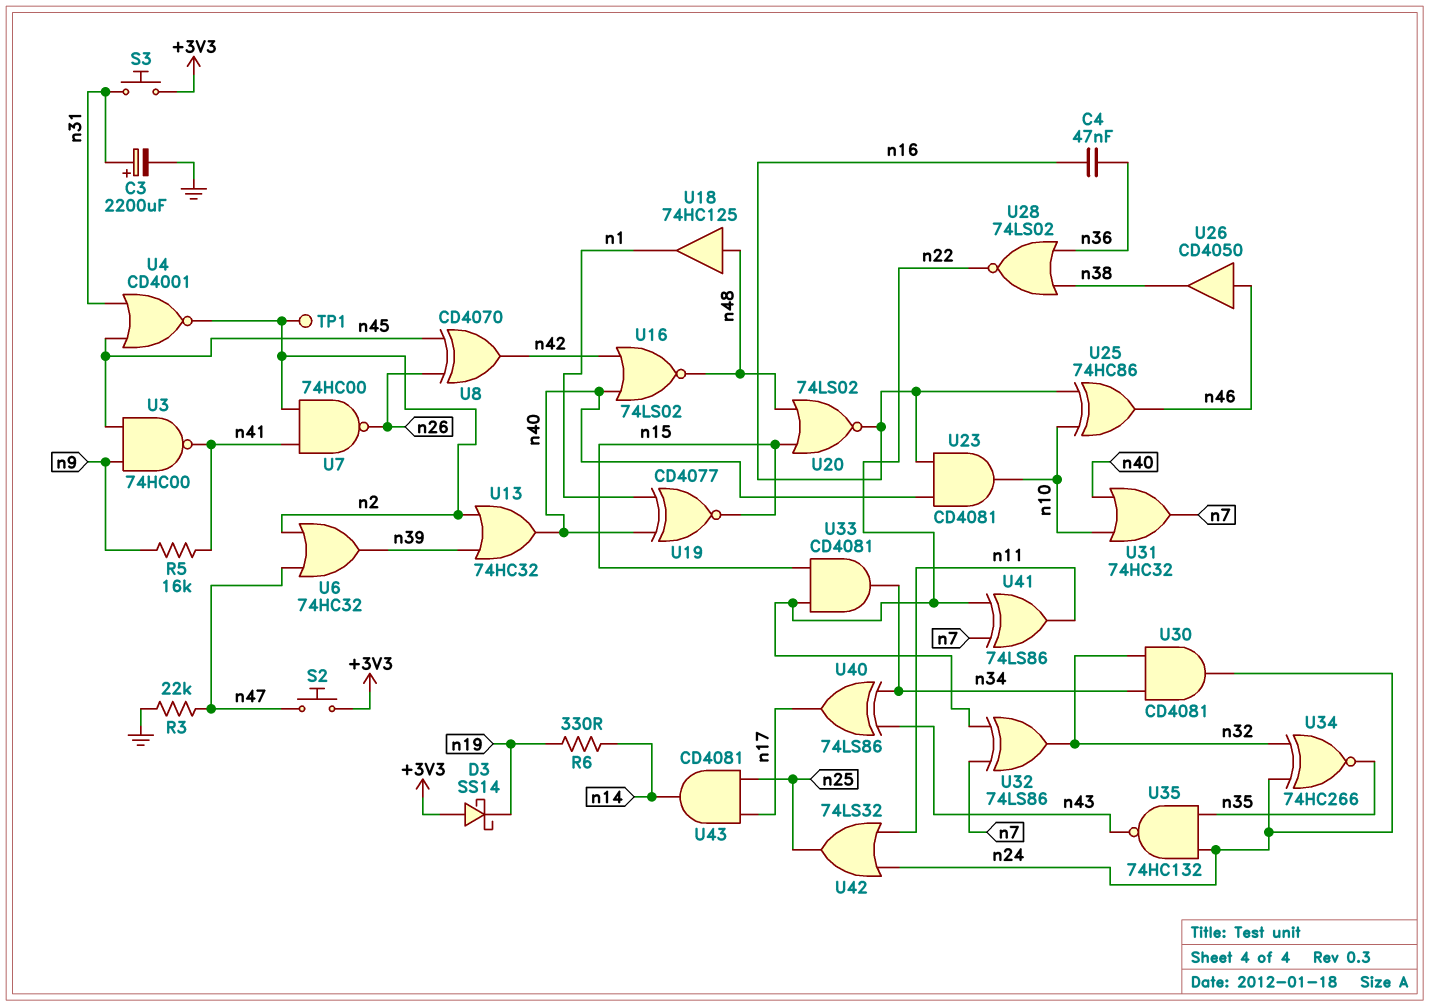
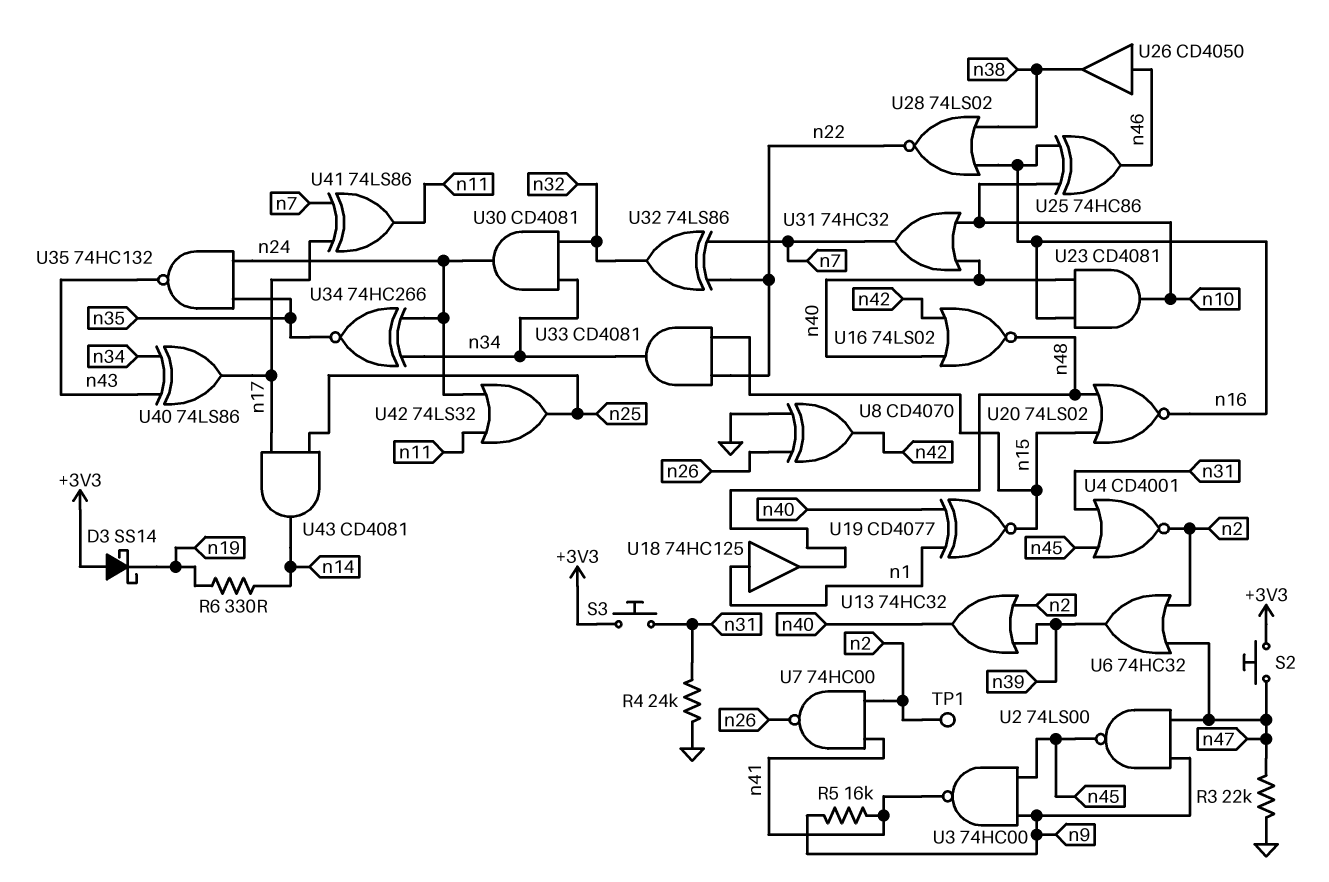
C3: 2200uF (plus n31, minus GND) -> none
C4: 47nF (n16, n36) -> none
R4: none -> 24k (GND, n31)
U2: none -> NAND 74LS00 (in n9, in n47, out n45)
U8: XOR CD4070 (in n26, in n45, out n42) -> XOR CD4070 (in GND, in n26, out n42)
U18: buffer 74HC125 (in n48, out n1) -> buffer 74HC125 (in n1, out n48)
U28: NOR 74LS02 (in n36, in n38, out n22) -> NOR 74LS02 (in n16, in n38, out n22)
U34: XNOR 74HC266 (in n24, in n32, out n35) -> XNOR 74HC266 (in n24, in n34, out n35)
U41: XOR 74LS86 (in n7, in n22, out n11) -> XOR 74LS86 (in n7, in n17, out n11)

